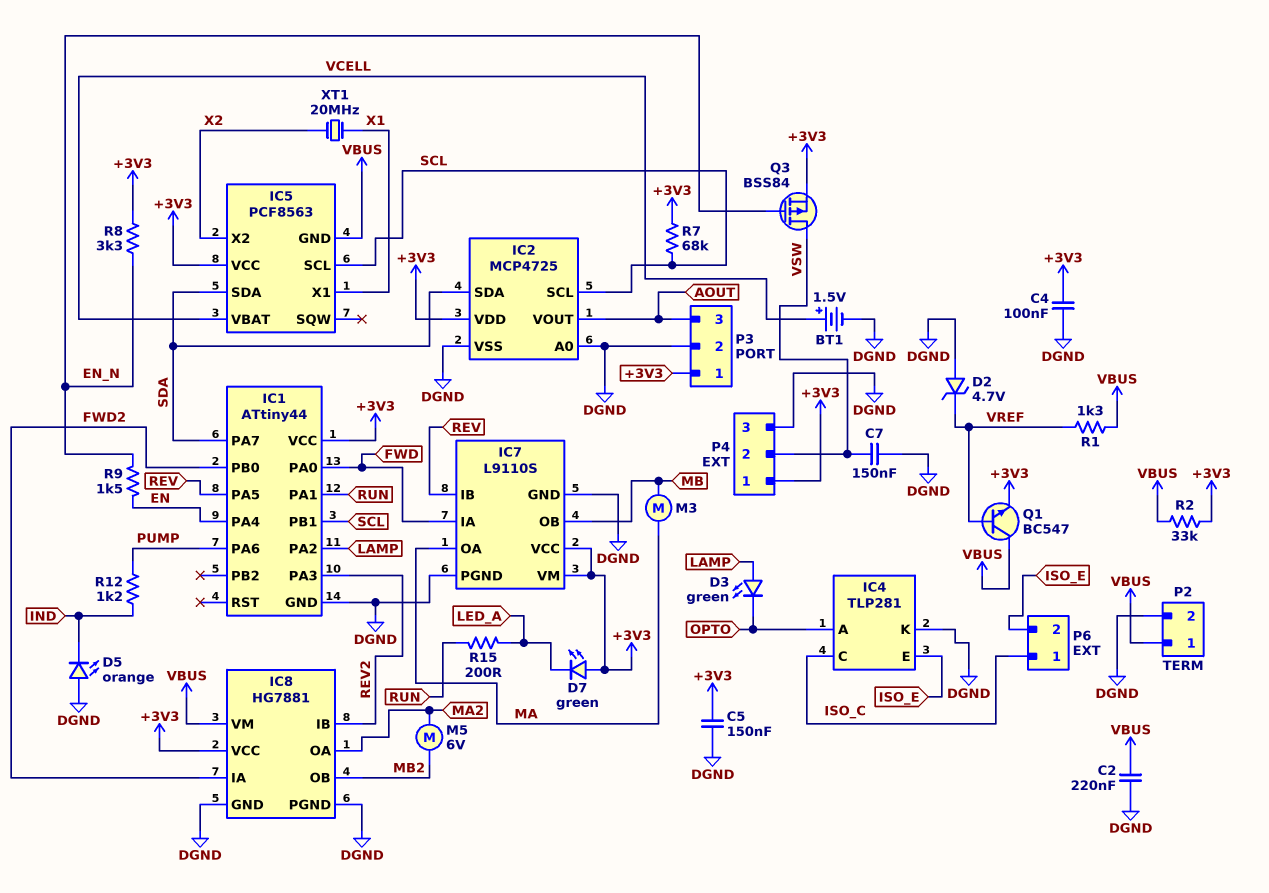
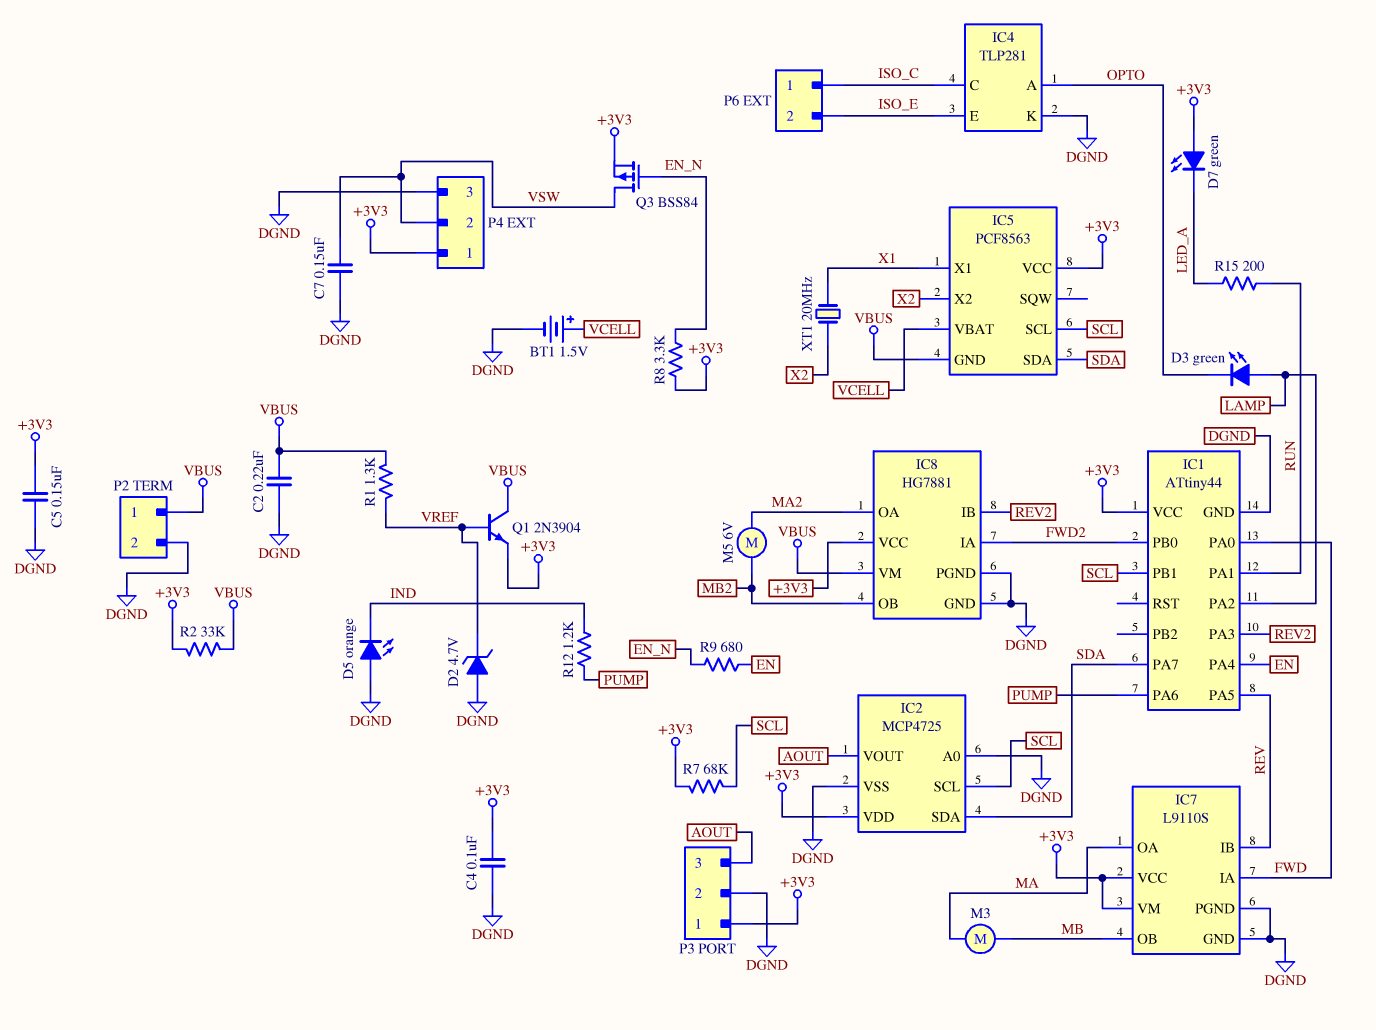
Q1: NPN BC547 (B VREF, C VBUS, E +3V3) -> NPN 2N3904 (B VREF, C VBUS, E +3V3)
R9: 1.5k (EN, EN_N) -> 680 (EN, EN_N)

